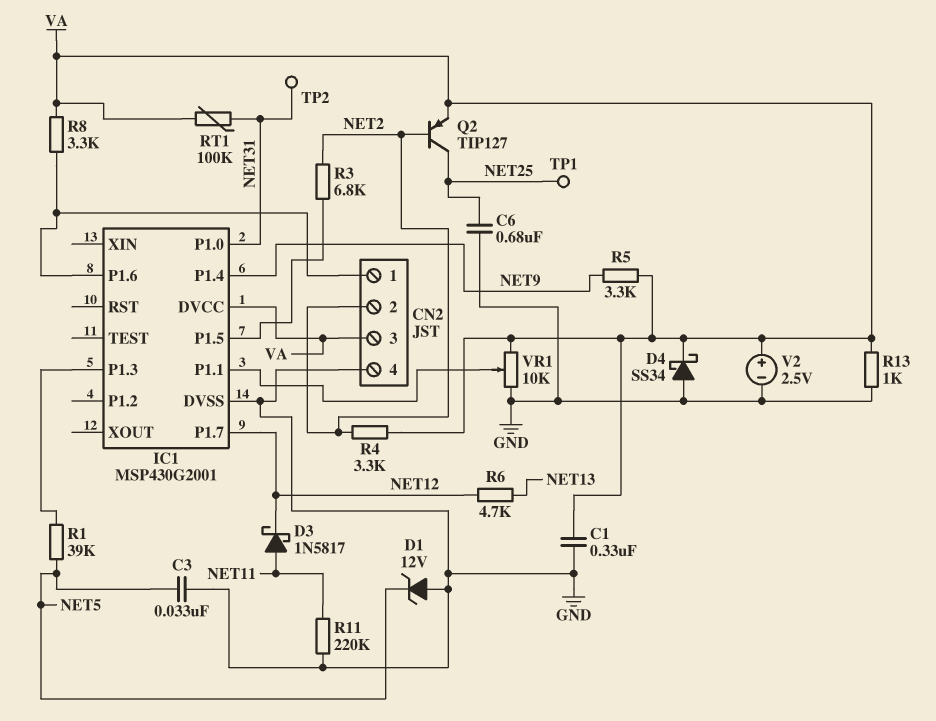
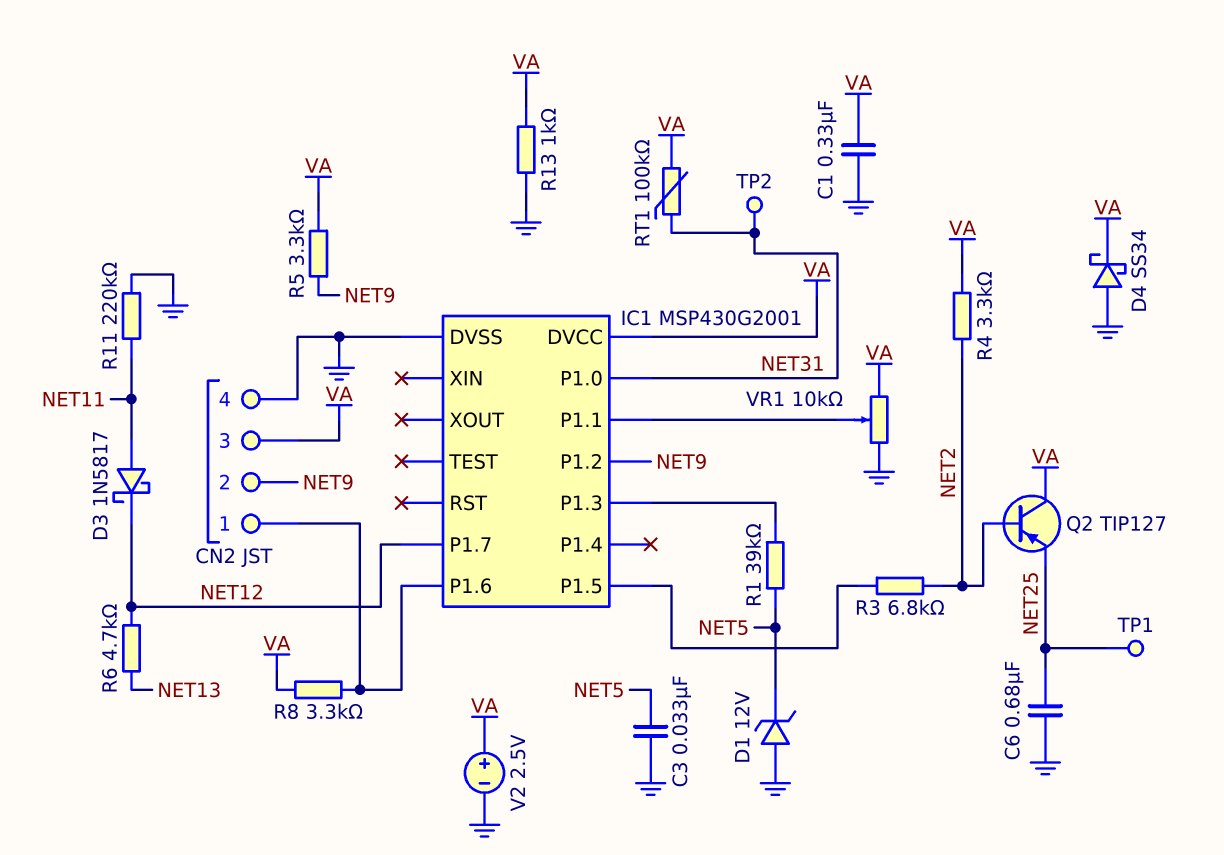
CN2 pin 2: NET2 -> NET9
IC1 pin P1.2: none -> NET9
IC1 pin P1.4: NET9 -> none
Q2: PNP TIP127 (B NET2, C NET25, E VA) -> PNP TIP127 (B NET2, C VA, E NET25)

